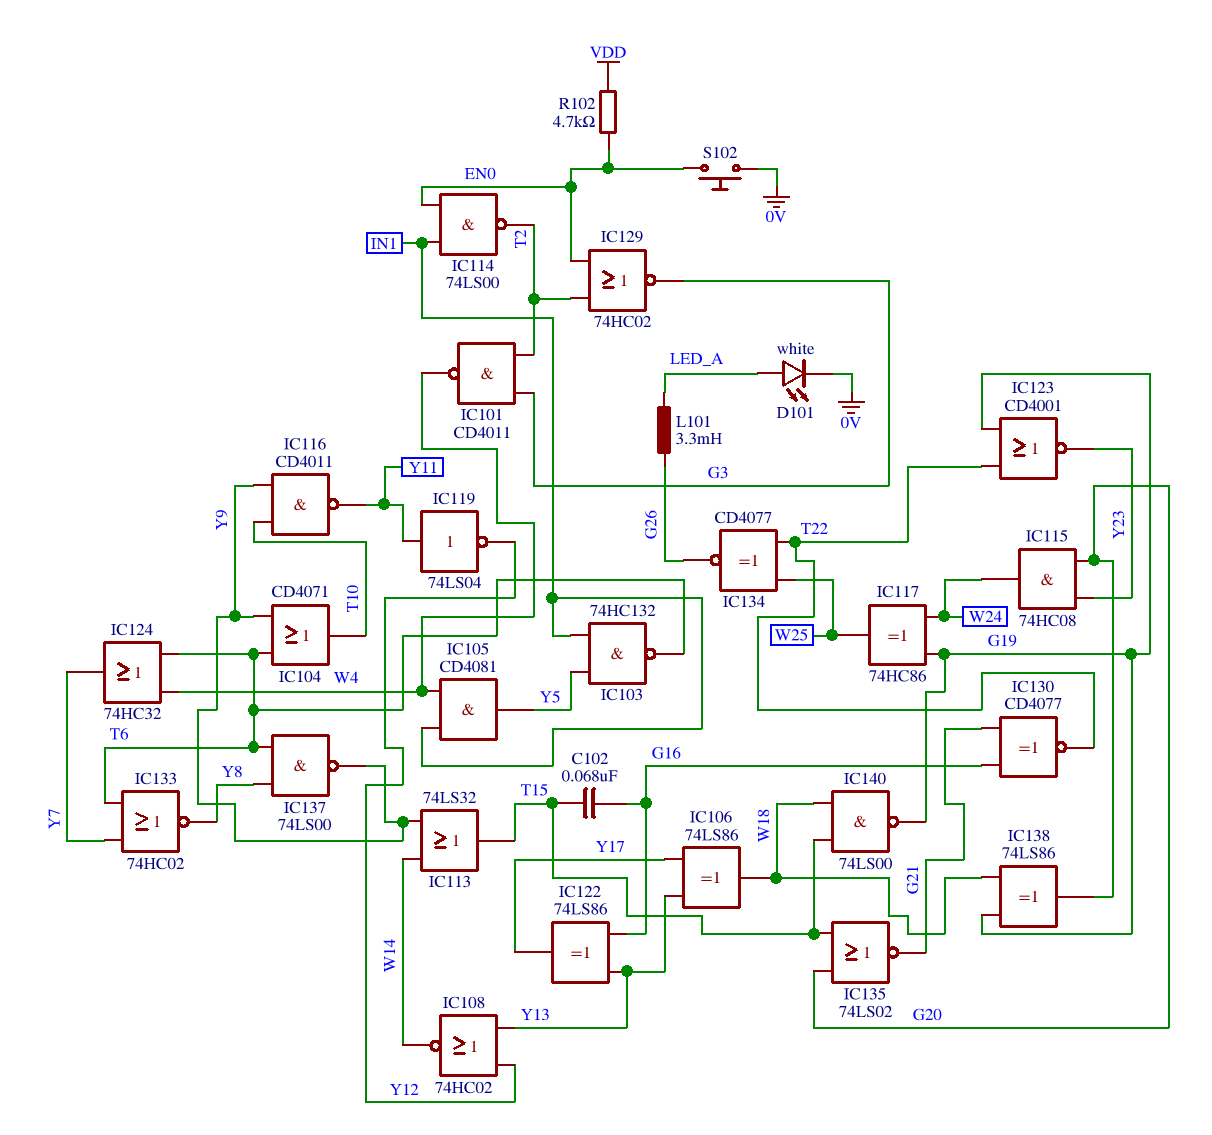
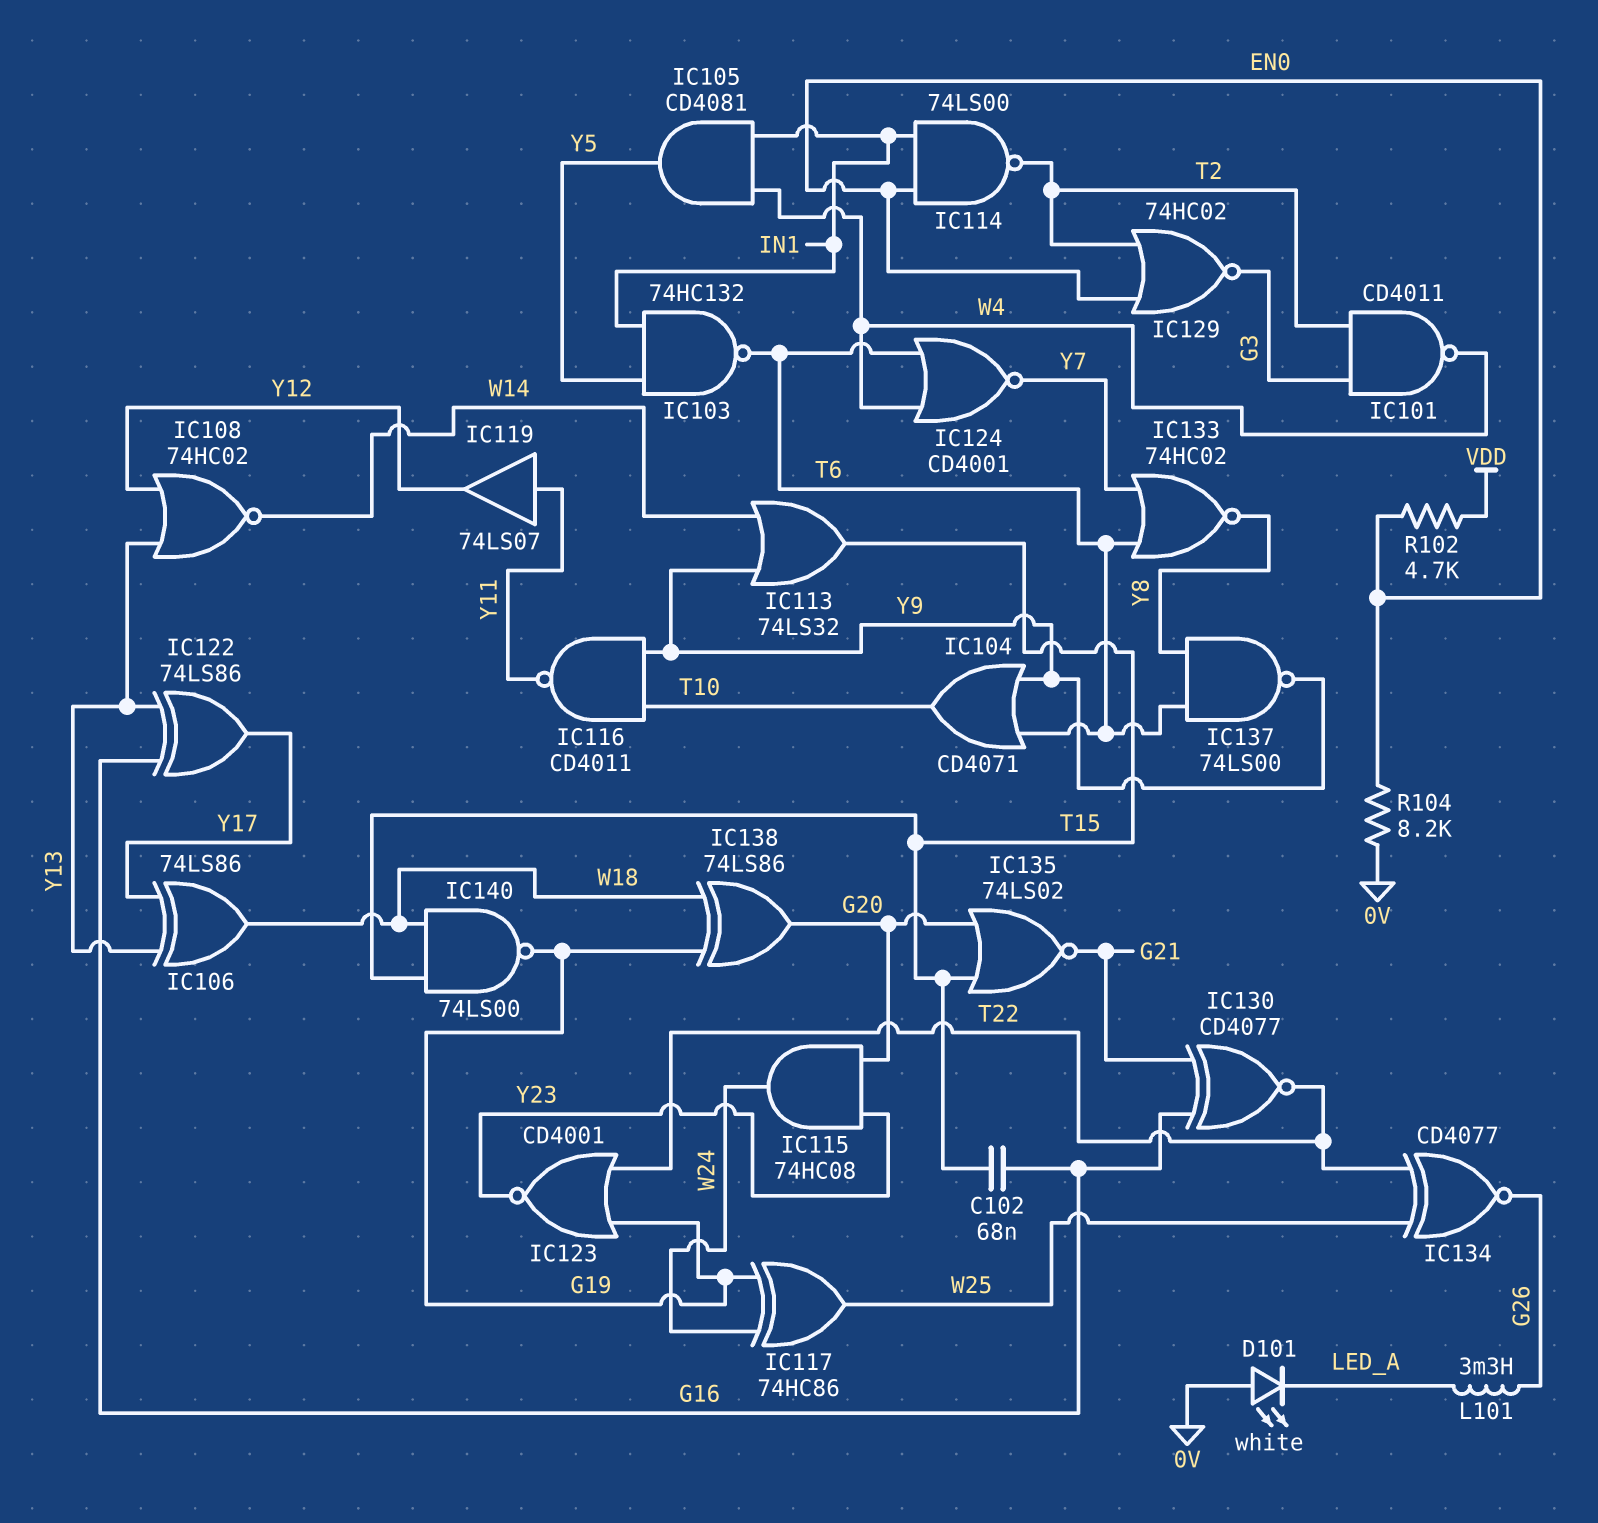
D101: LED white (A LED_A, K 0V) -> LED white (A 0V, K LED_A)
IC119: NOT 74LS04 (in Y11, out Y12) -> buffer 74LS07 (in Y11, out Y12)
IC124: OR 74HC32 (in T6, in W4, out Y7) -> NOR CD4001 (in T6, in W4, out Y7)
R104: none -> 8.2k (0V, EN0)
S102: button (0V, EN0) -> none

